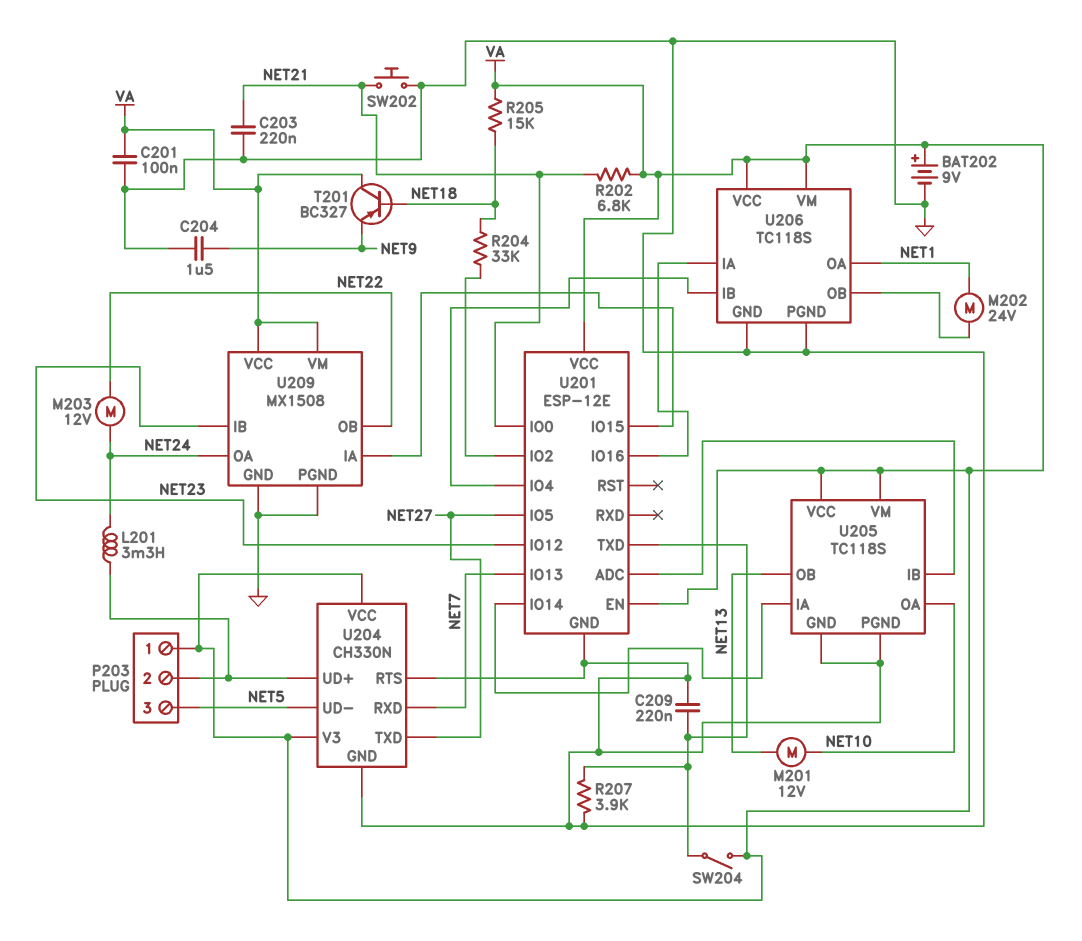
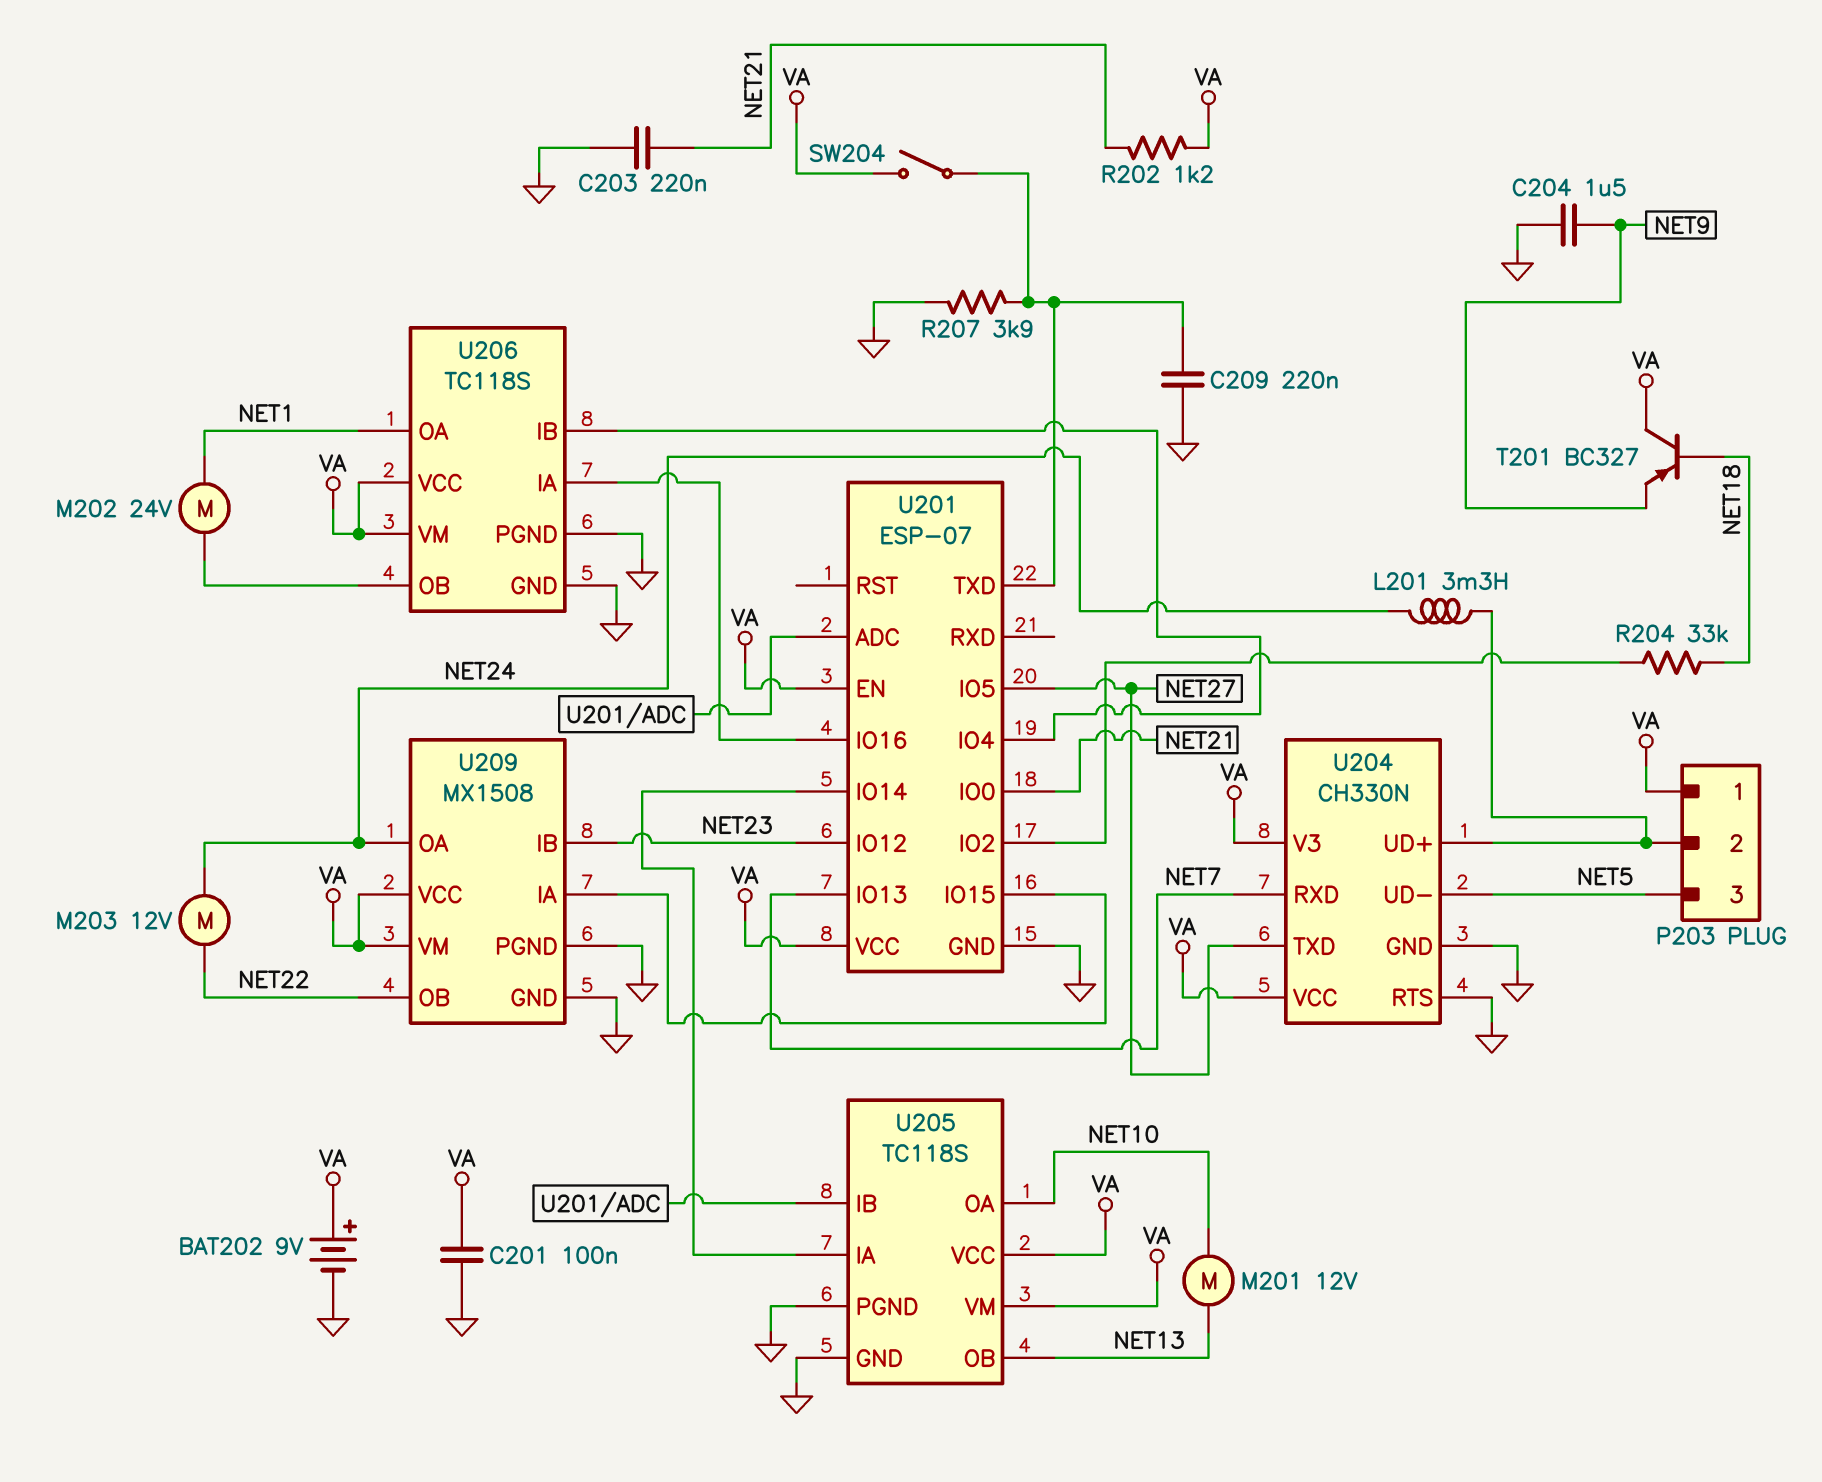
R202: 6.8k (NET21, VA) -> 1.2k (NET21, VA)
R205: 15k (NET18, VA) -> none
SW202: button (GND, NET21) -> none
U201: ESP-12E -> ESP-07

